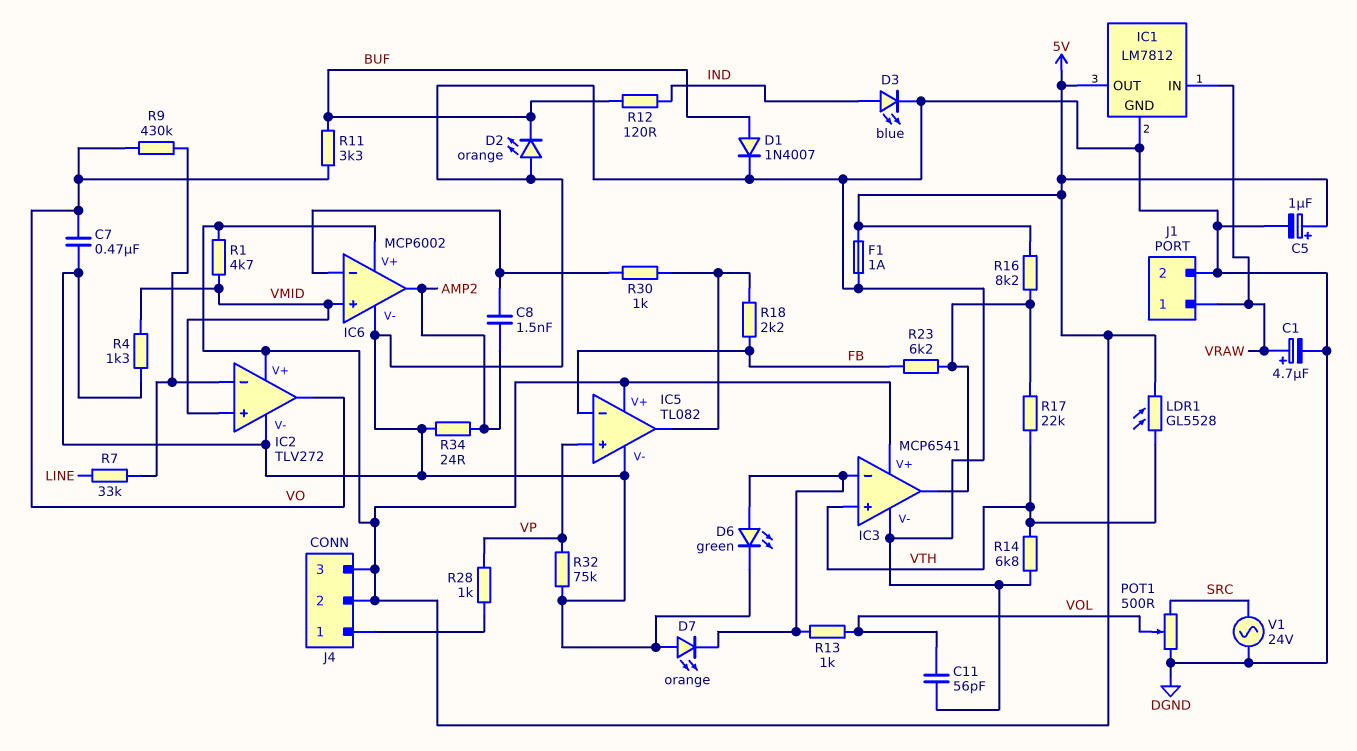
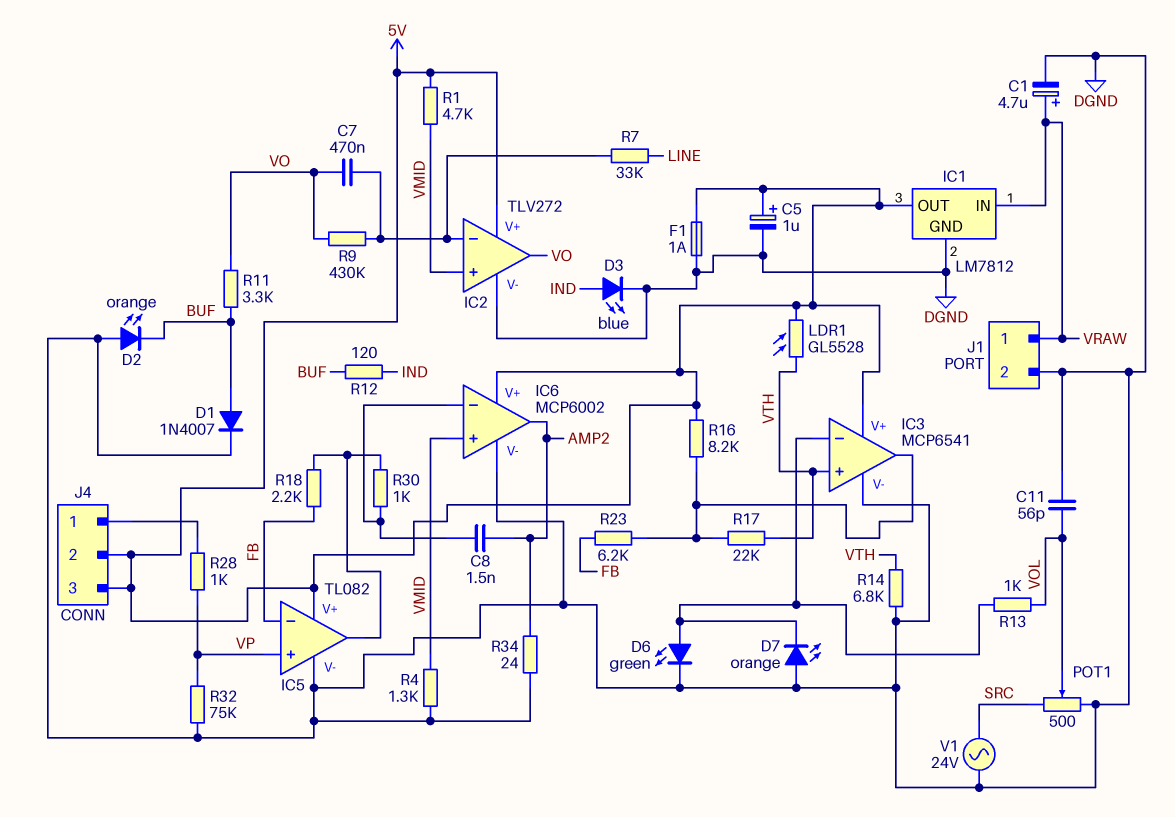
C7: 470nF (DGND, VO) -> 470nF (IC2/in-, VO)

